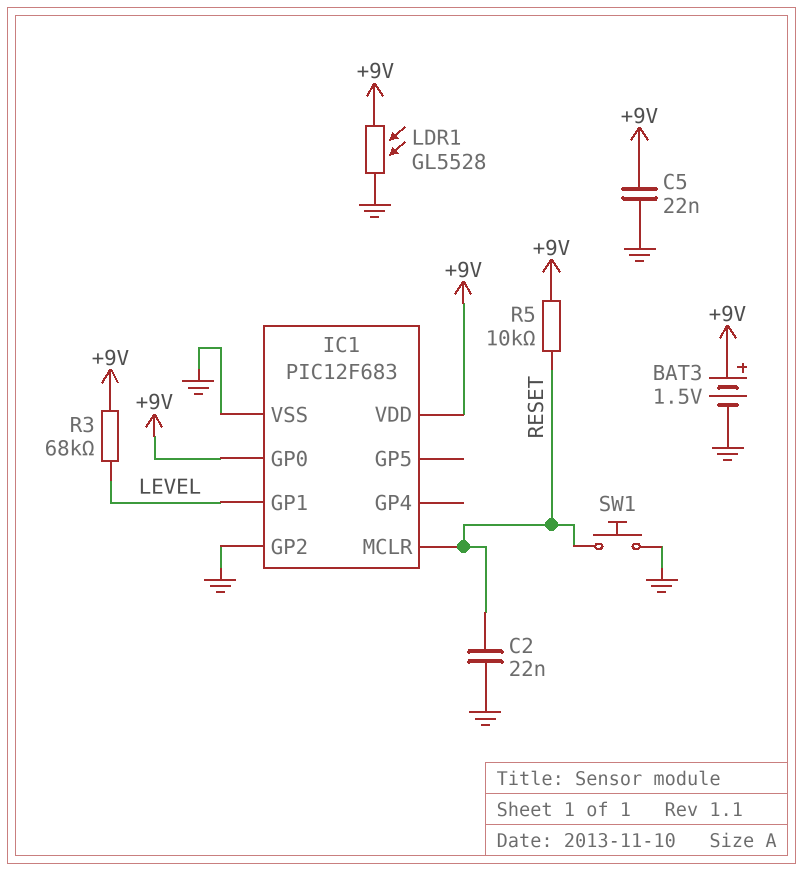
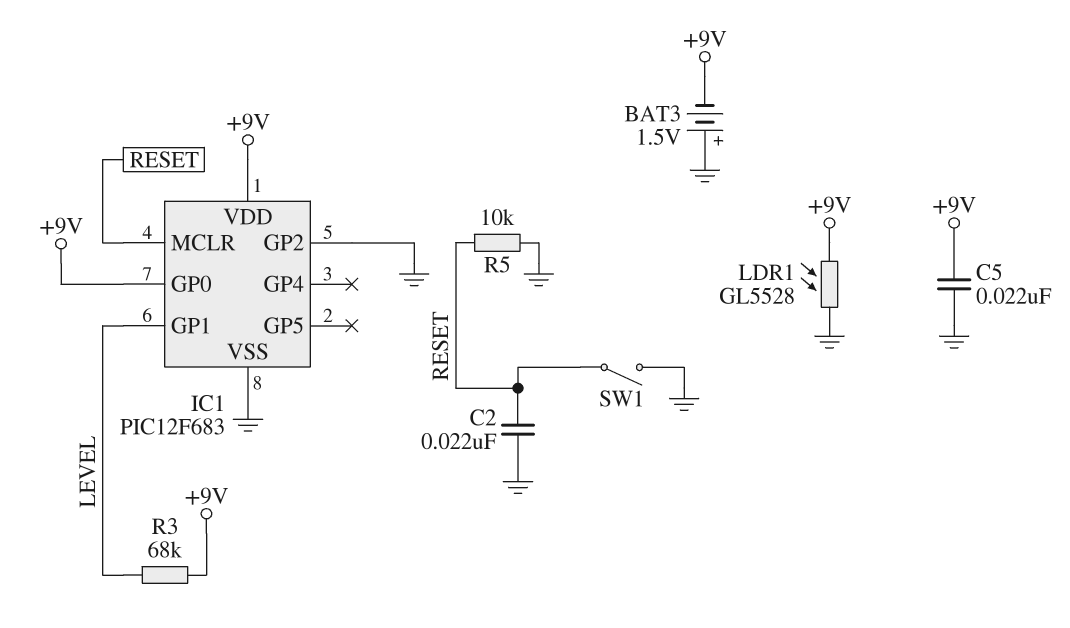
BAT3: 1.5V (plus +9V, minus GND) -> 1.5V (plus GND, minus +9V)
R5: 10k (+9V, RESET) -> 10k (GND, RESET)
SW1: button (GND, RESET) -> switch (GND, RESET)

